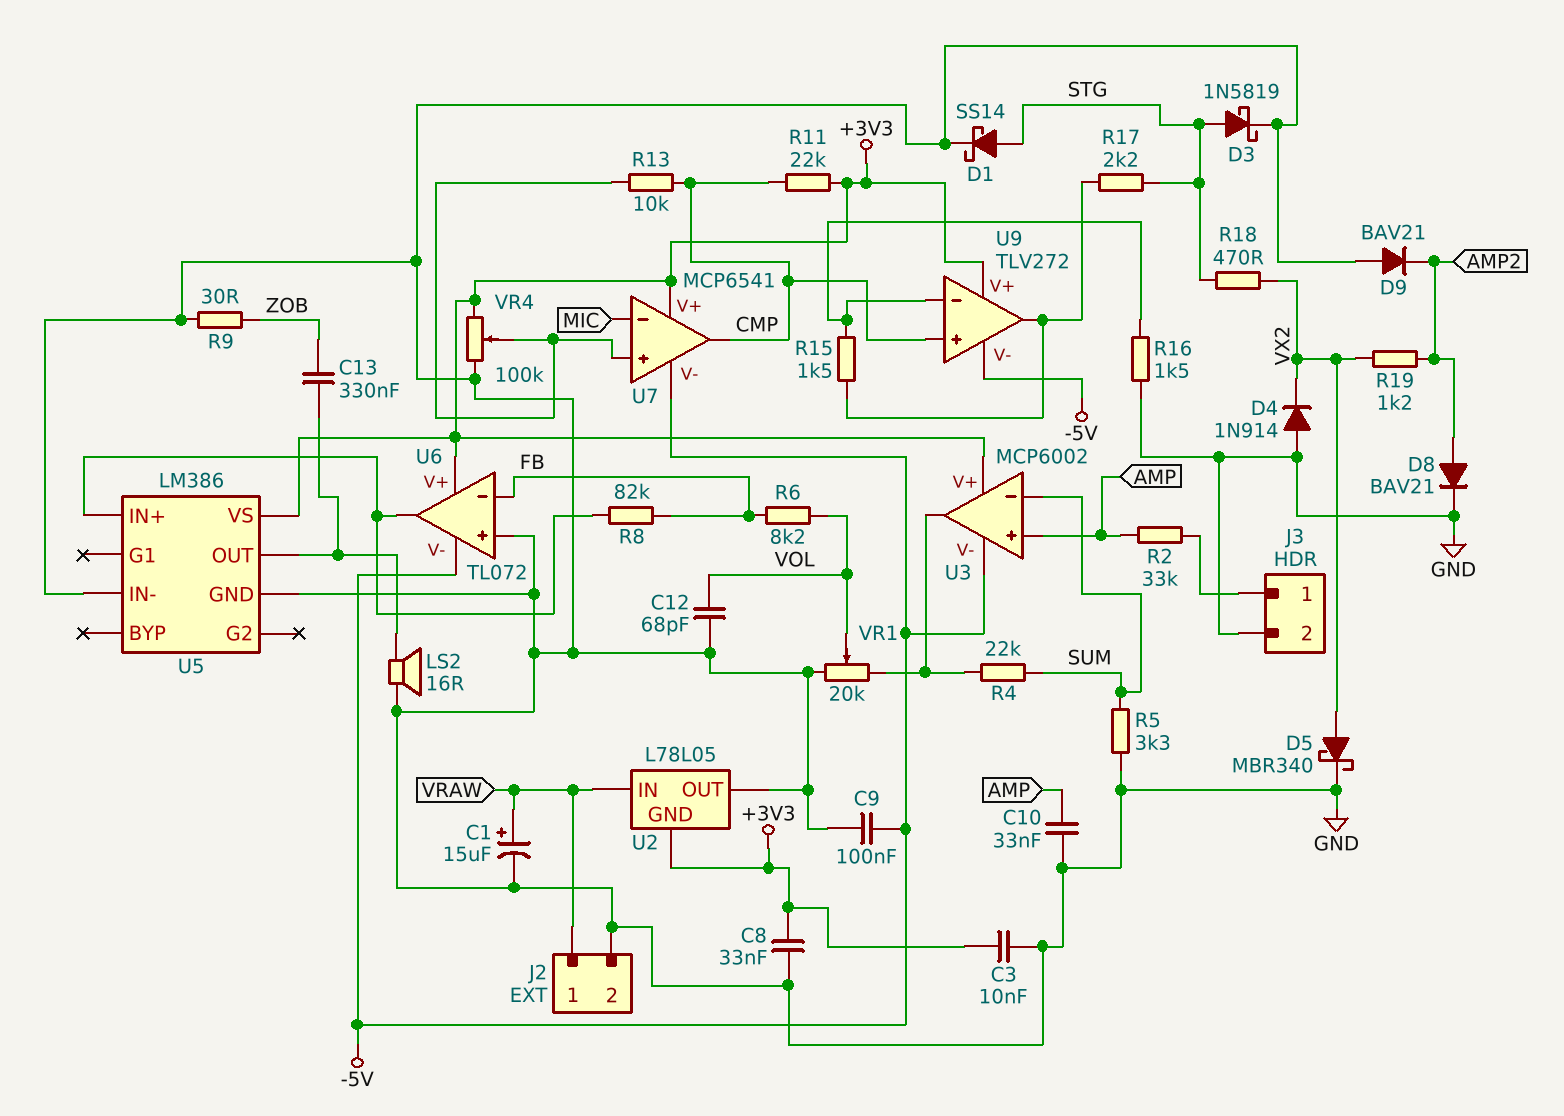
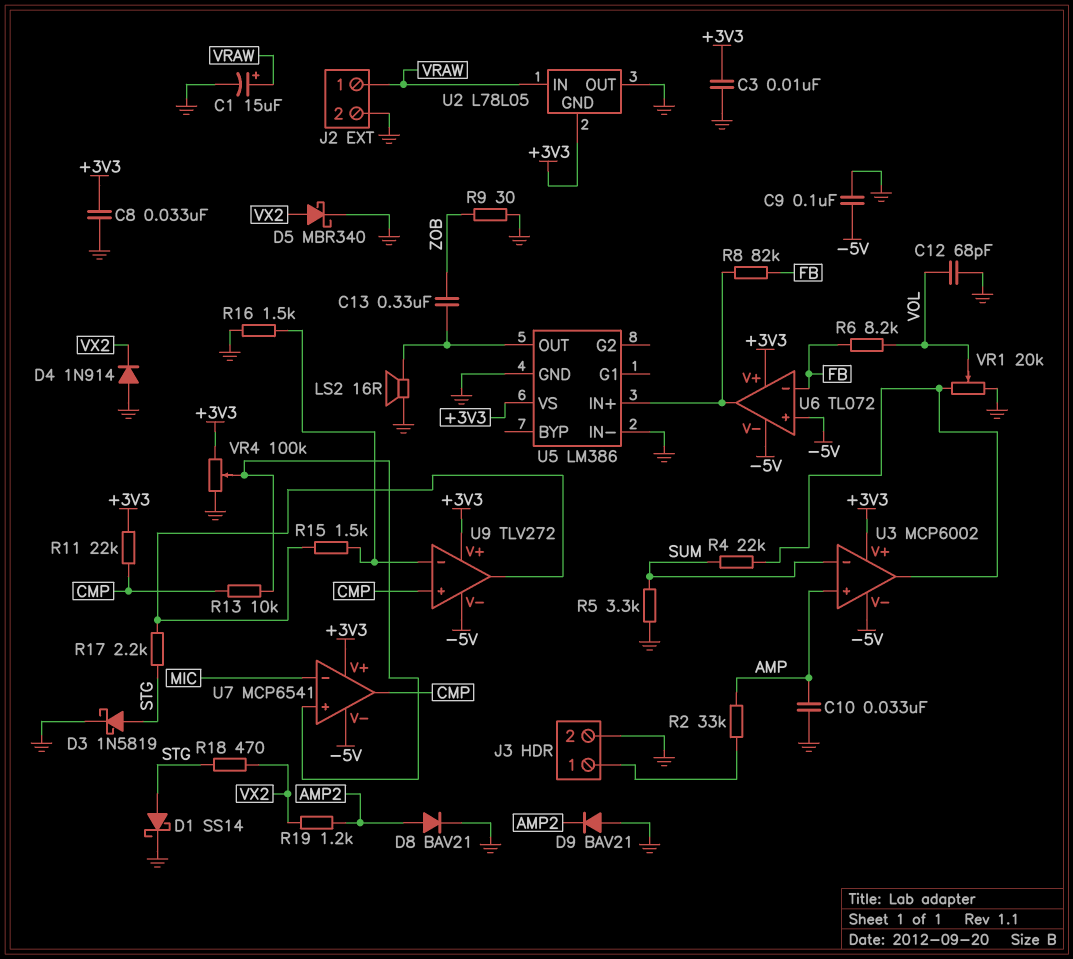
U6 pin in+: GND -> -5V

